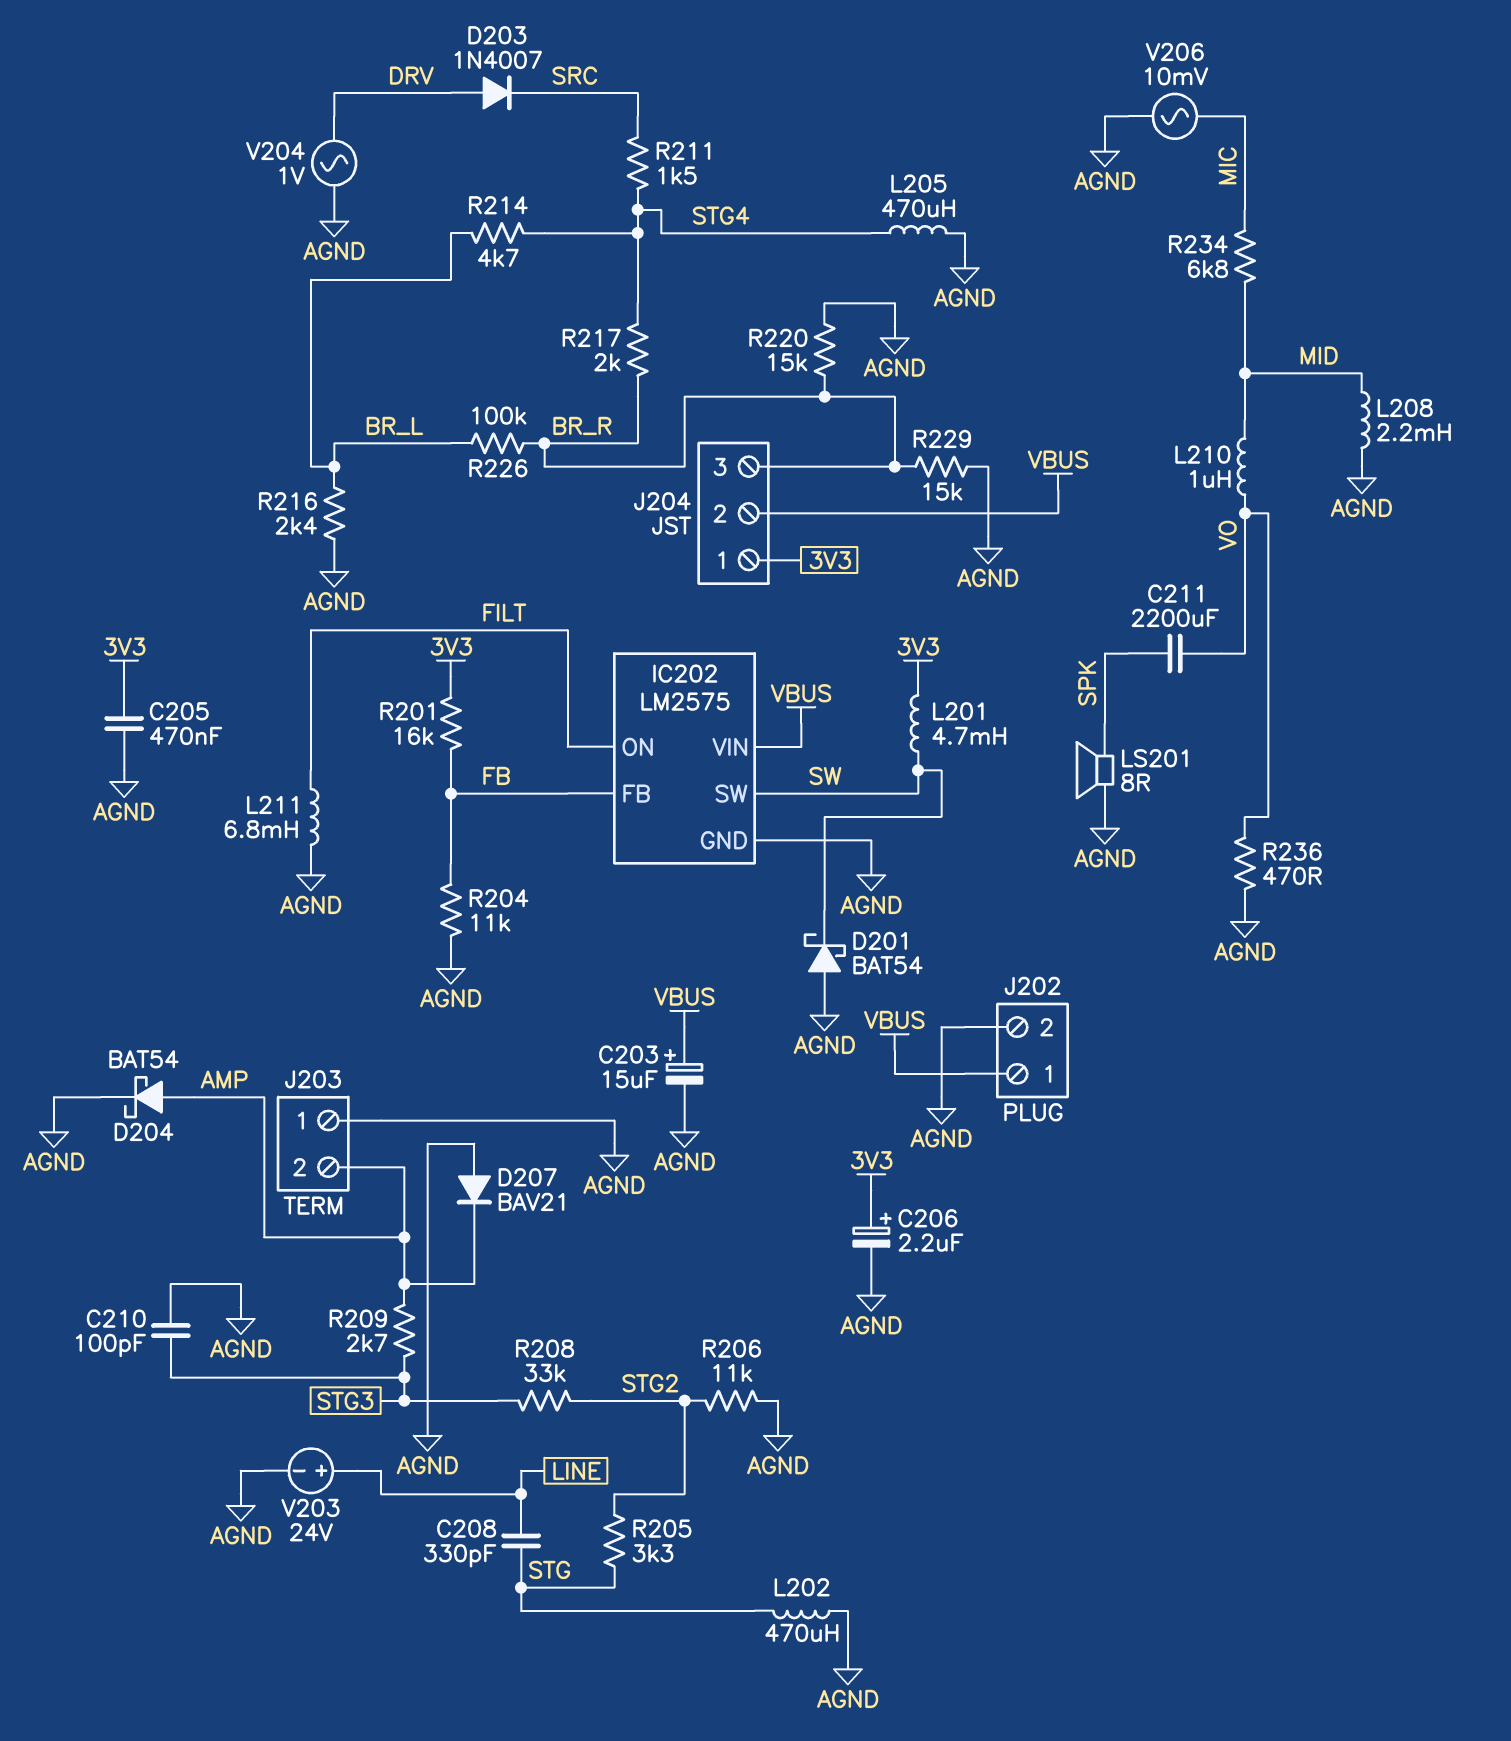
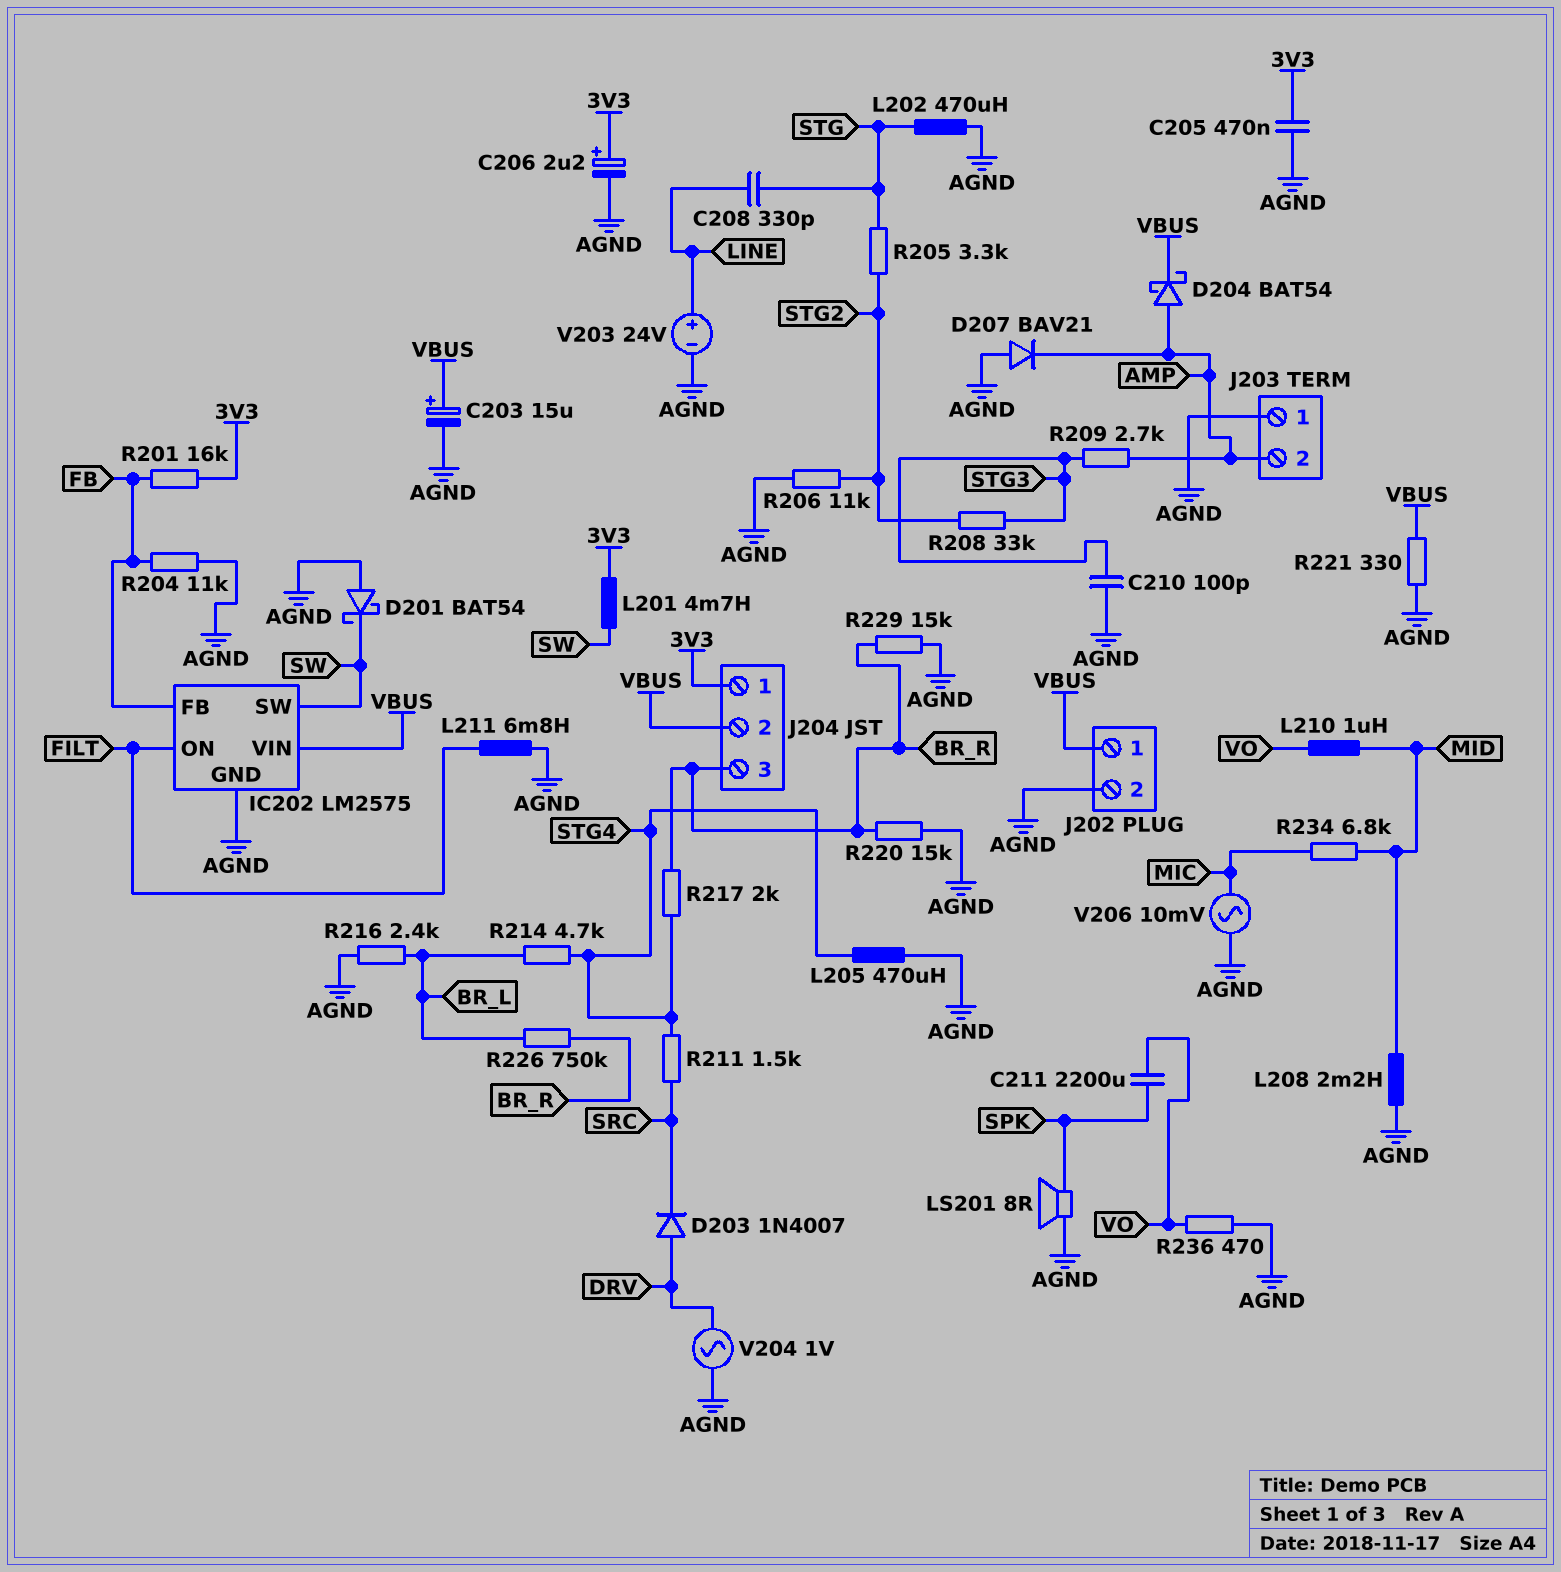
D204: schottky BAT54 (A AMP, K AGND) -> schottky BAT54 (A AMP, K VBUS)
R221: none -> 330 (AGND, VBUS)
R226: 100k (BR_L, BR_R) -> 750k (BR_L, BR_R)

